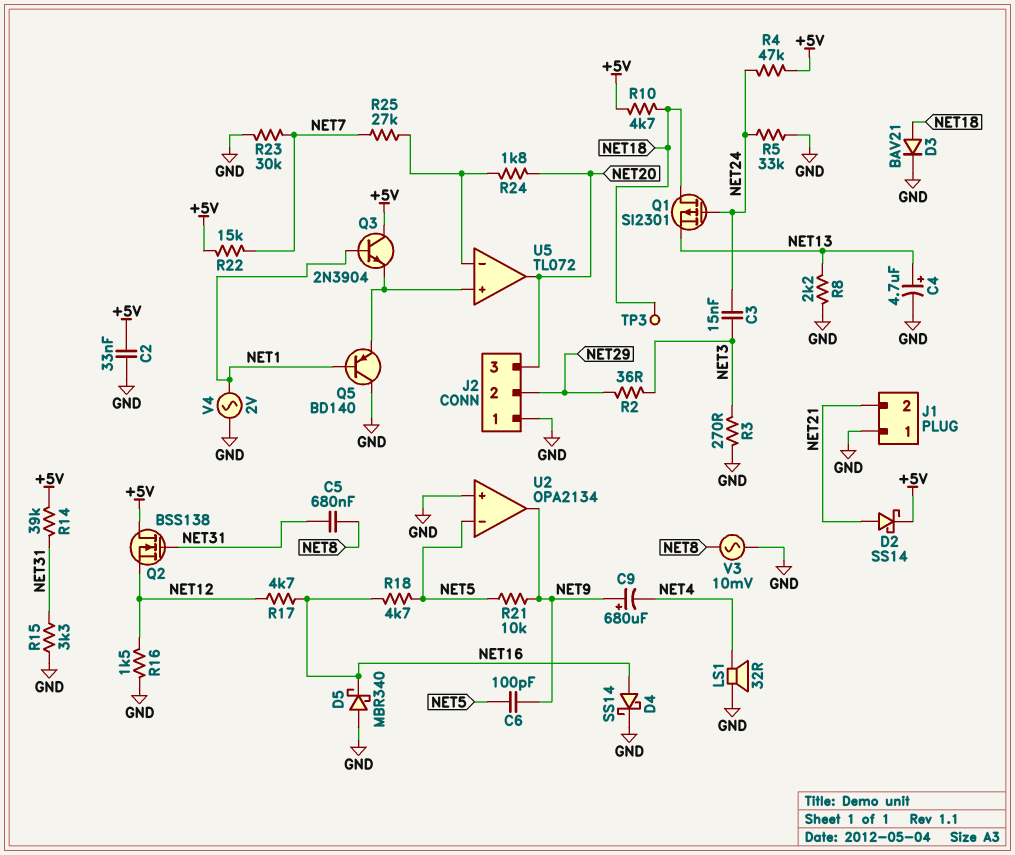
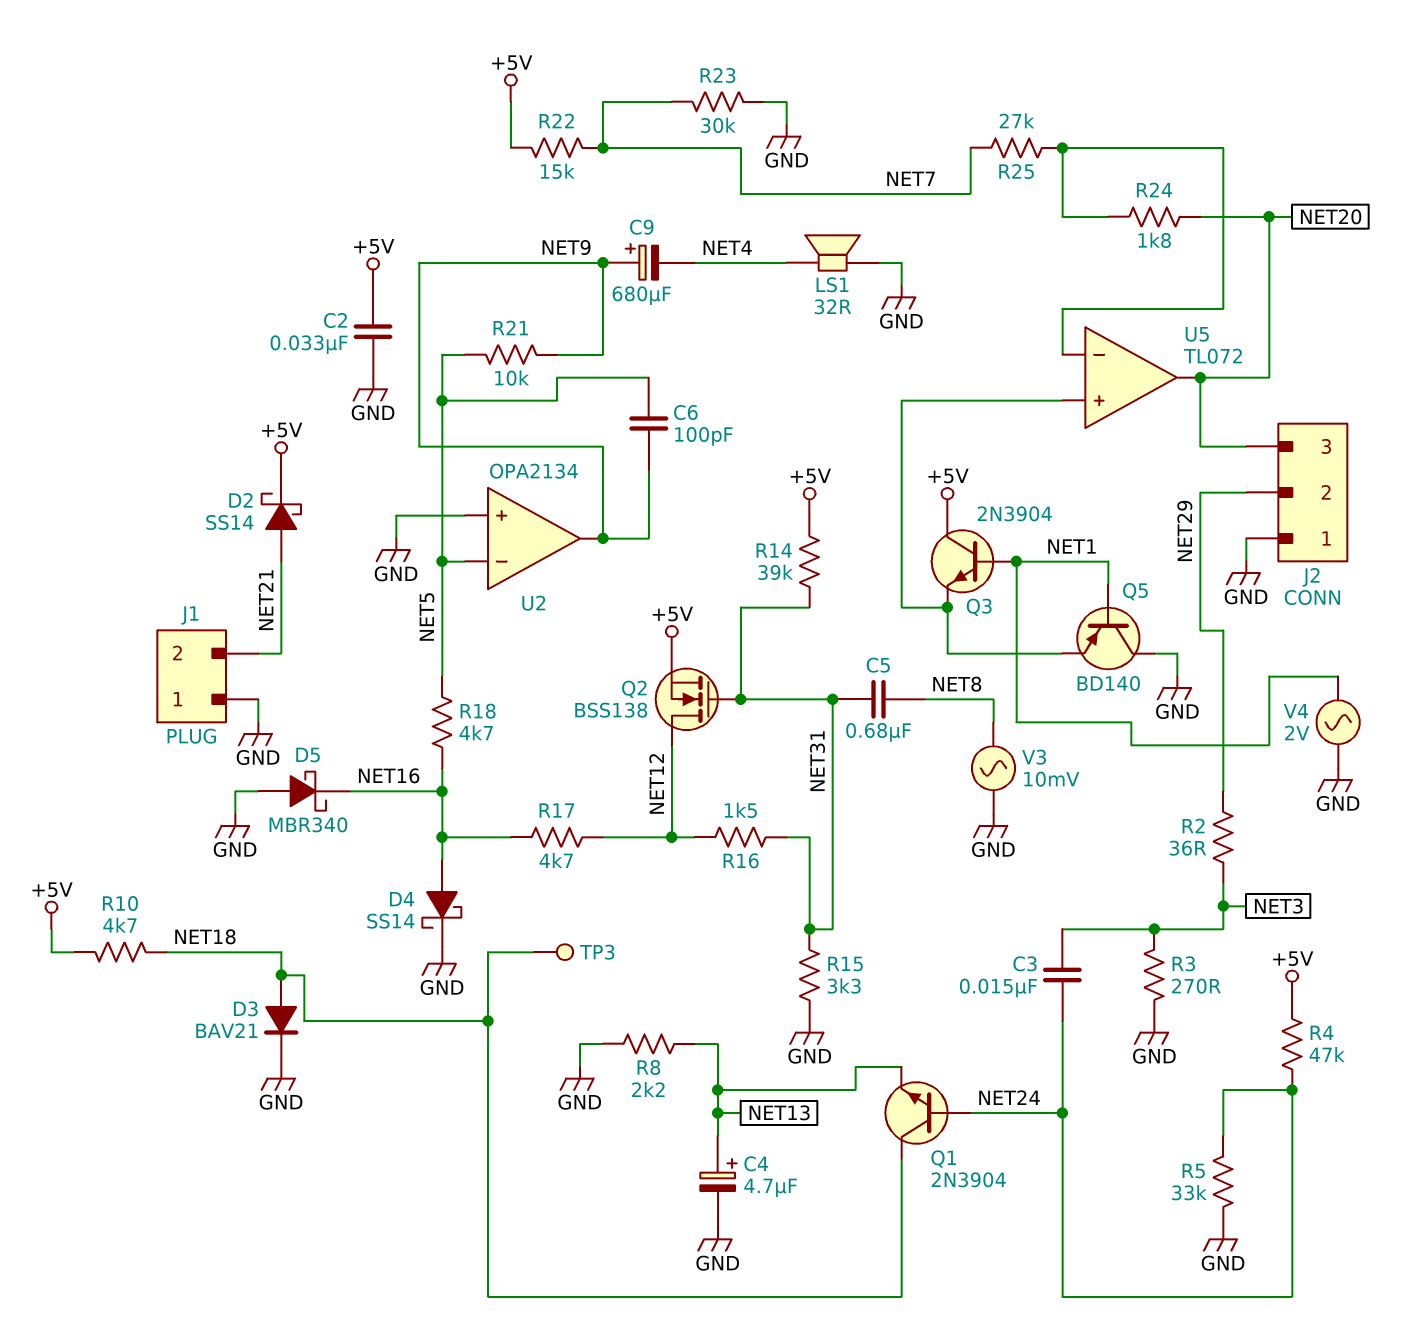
Q1: PMOS SI2301 (G NET24, D NET18, S NET13) -> NPN 2N3904 (B NET24, C NET18, E NET13)
Q2: NMOS BSS138 (G NET31, D +5V, S NET12) -> NMOS BSS138 (G NET31, D NET12, S +5V)
R16: 1.5k (GND, NET12) -> 1.5k (NET12, NET31)

